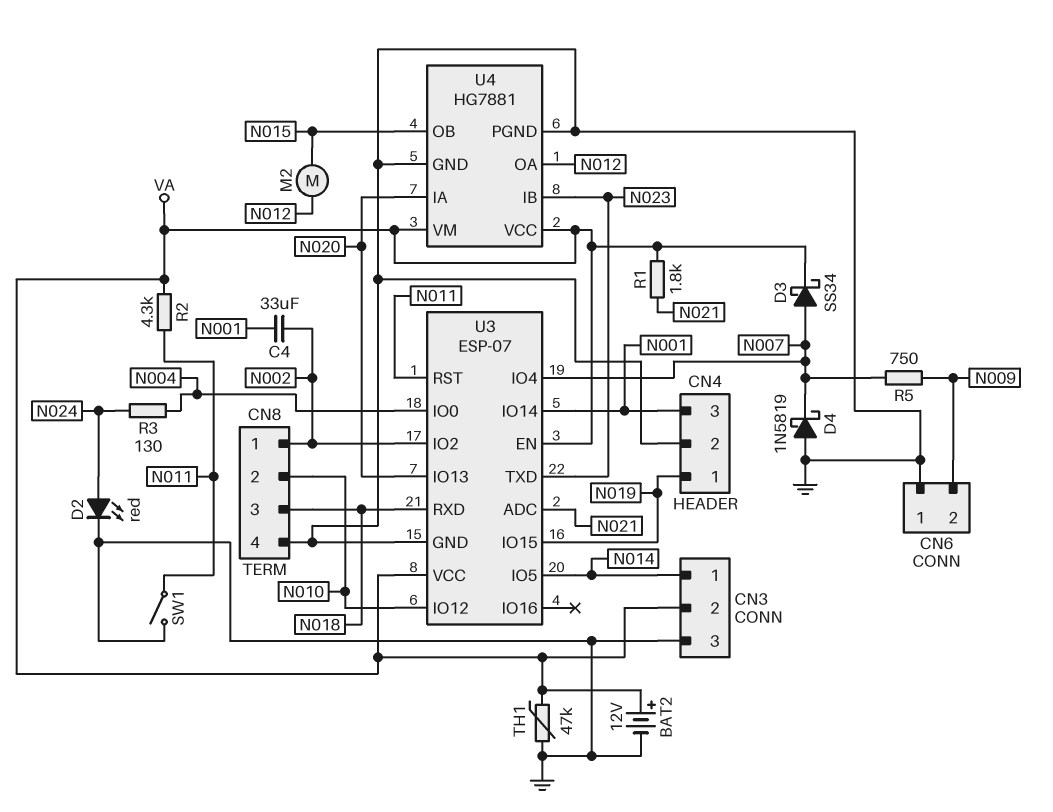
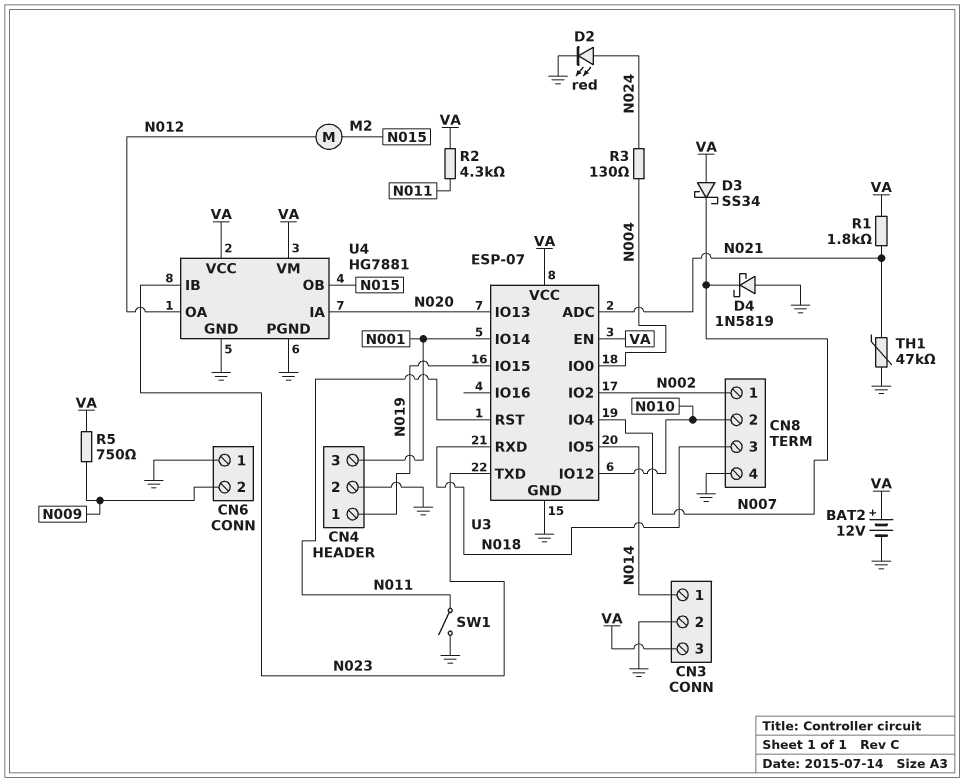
C4: 33uF (N001, N002) -> none
CN3 pin 2: VA -> GND
CN3 pin 3: GND -> VA
D3: schottky SS34 (A N007, K VA) -> schottky SS34 (A VA, K N007)
R5: 750 (N007, N009) -> 750 (N009, VA)
TH1: 47k (GND, VA) -> 47k (GND, N021)

